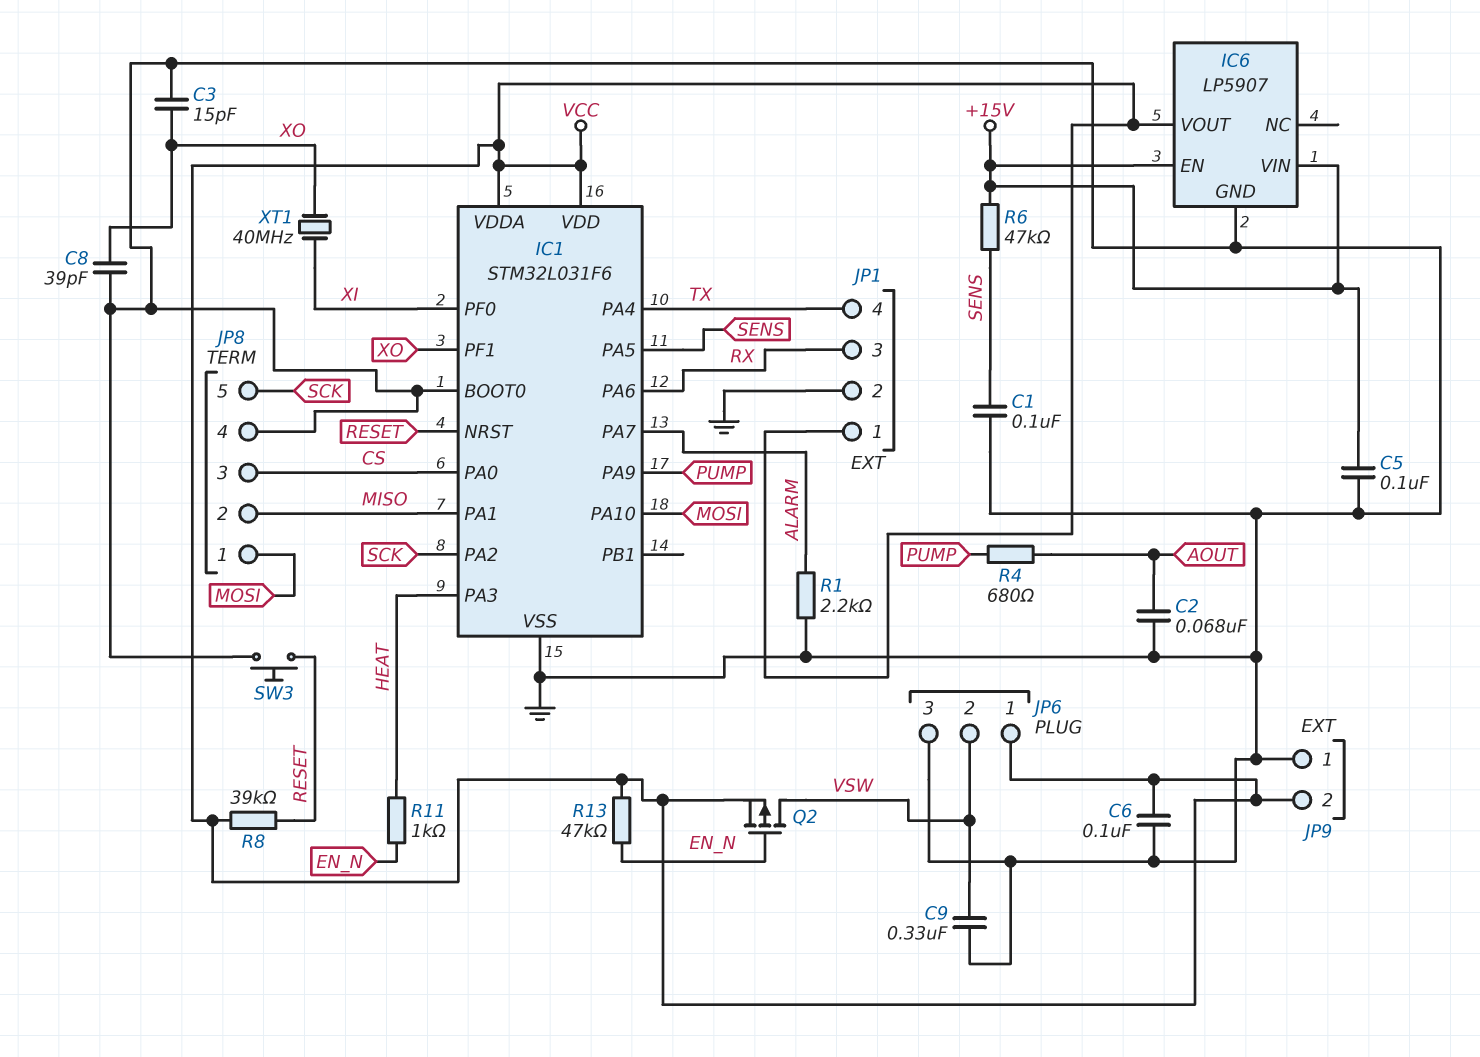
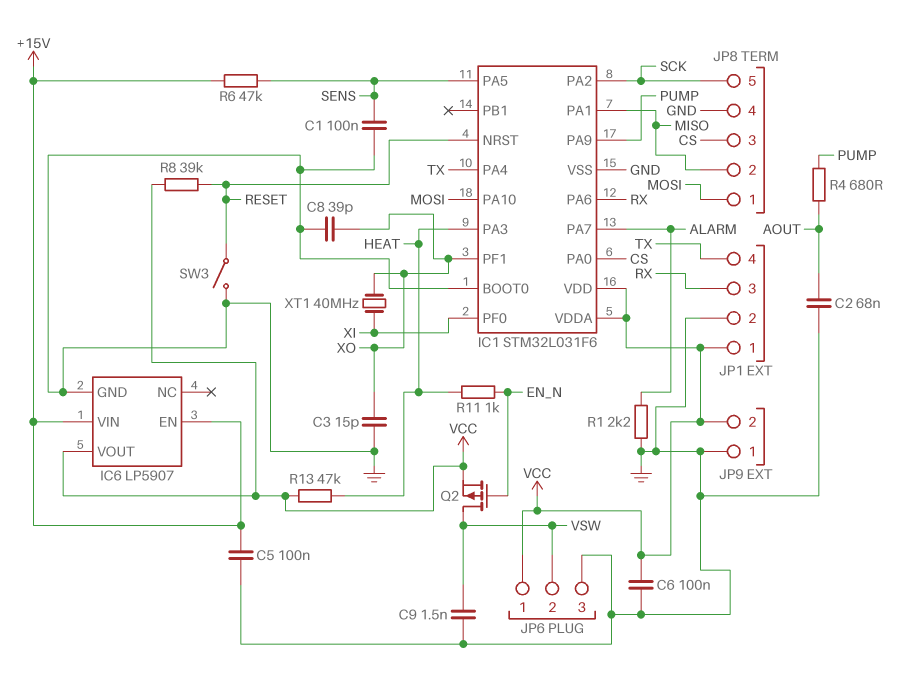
C9: 330nF (GND, VSW) -> 1.5nF (GND, VSW)
R13: 47k (EN_N, VCC) -> 47k (HEAT, VCC)
SW3: button (GND, RESET) -> switch (GND, RESET)

